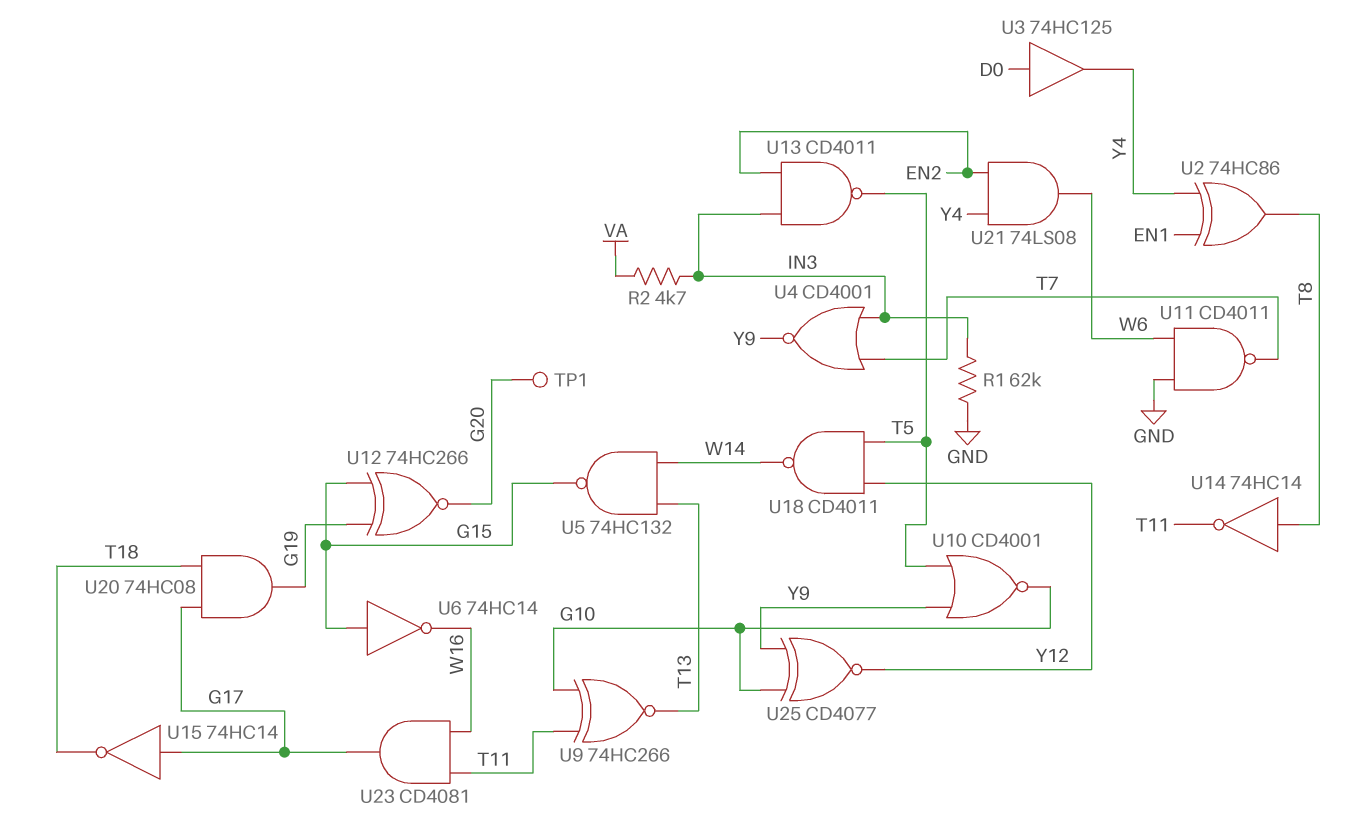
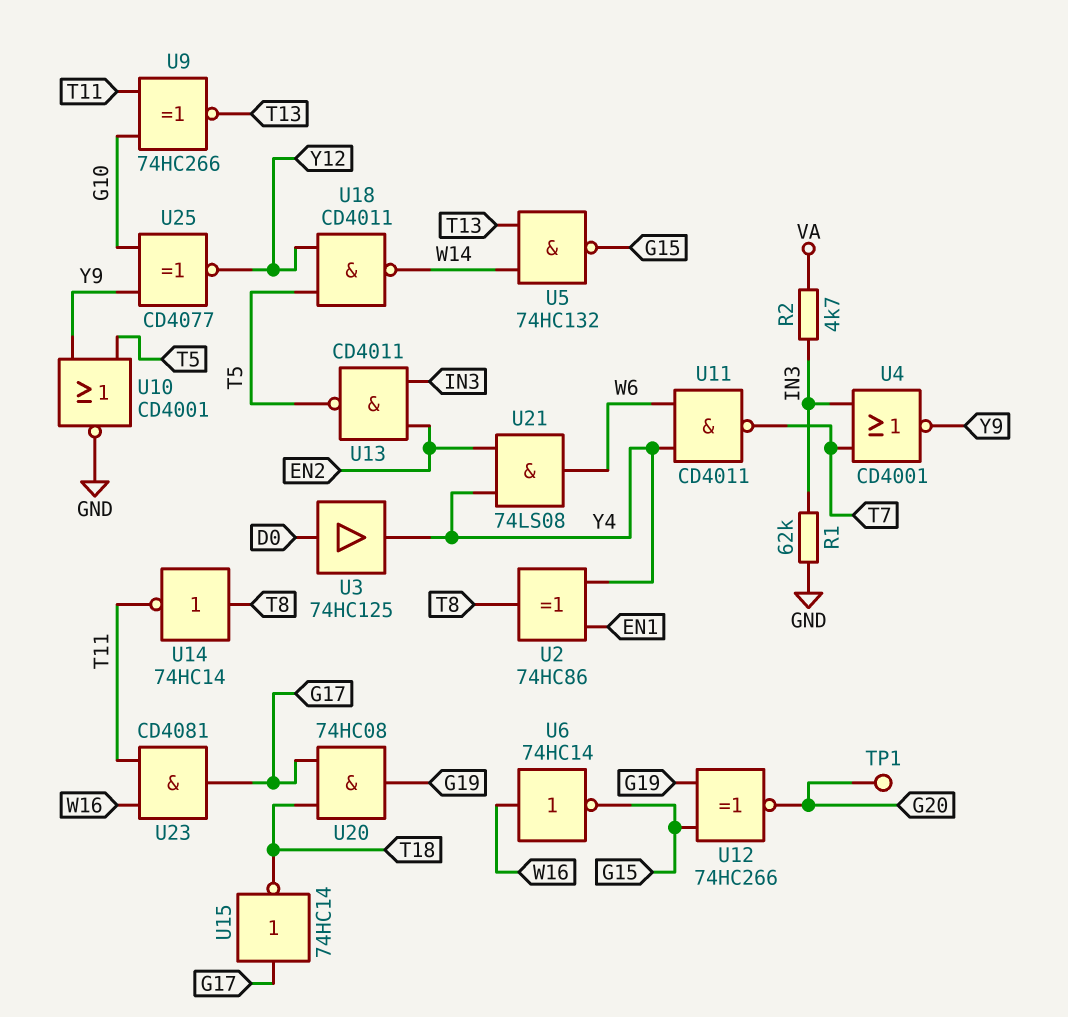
U6: NOT 74HC14 (in G15, out W16) -> NOT 74HC14 (in W16, out G15)
U10: NOR CD4001 (in T5, in Y9, out G10) -> NOR CD4001 (in T5, in Y9, out GND)
U11: NAND CD4011 (in GND, in W6, out T7) -> NAND CD4011 (in W6, in Y4, out T7)

